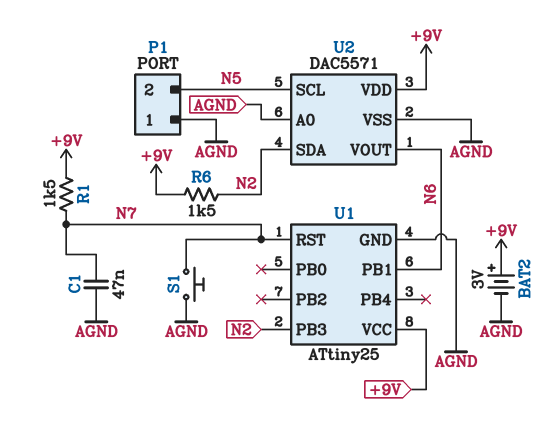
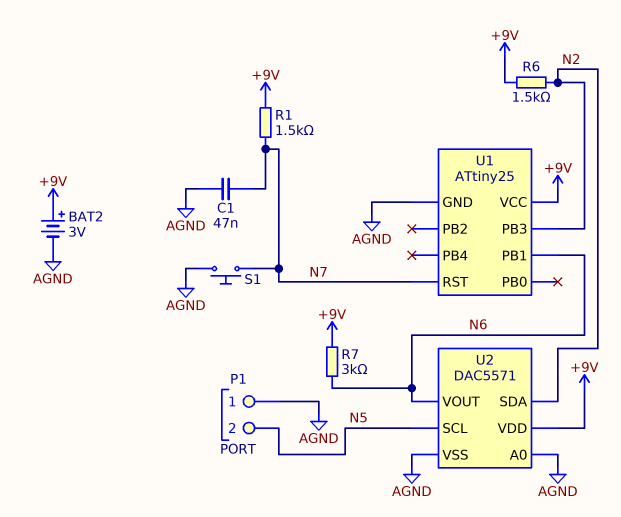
R7: none -> 3k (+9V, N6)

